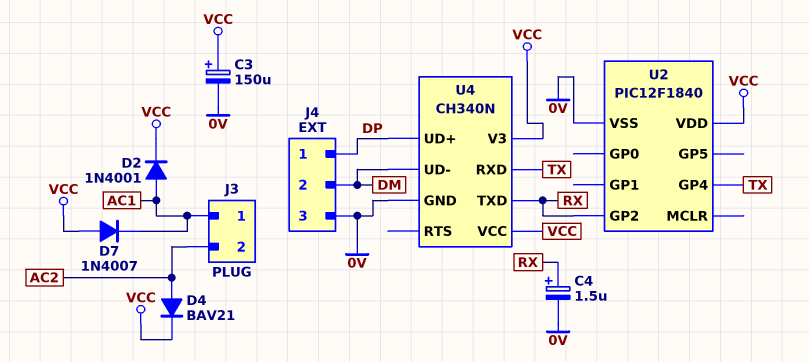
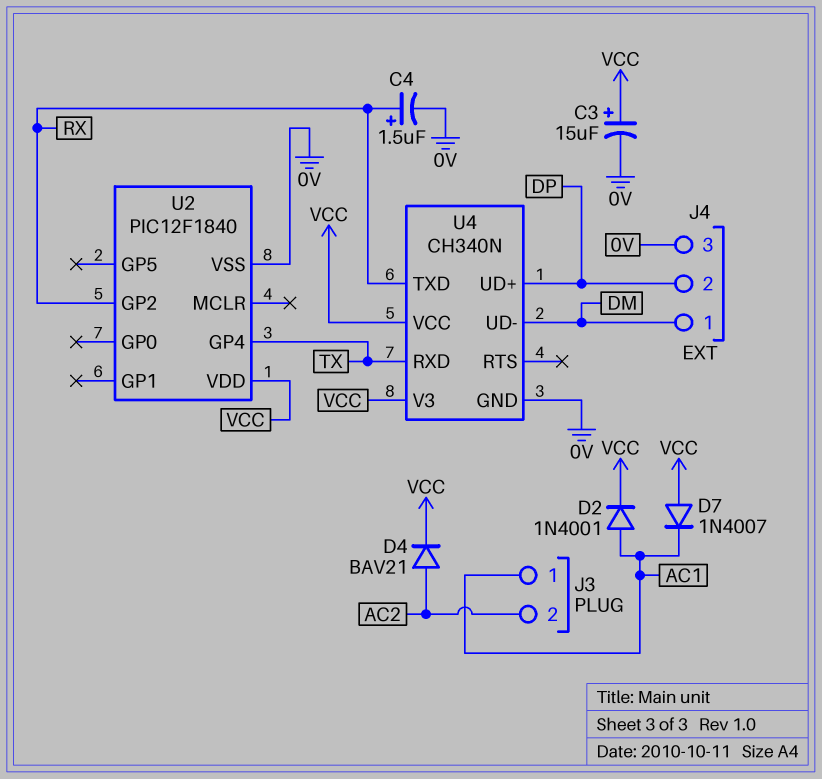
C3: 150uF (plus VCC, minus 0V) -> 15uF (plus VCC, minus 0V)
J4 pin 1: DP -> DM
J4 pin 2: DM -> DP

